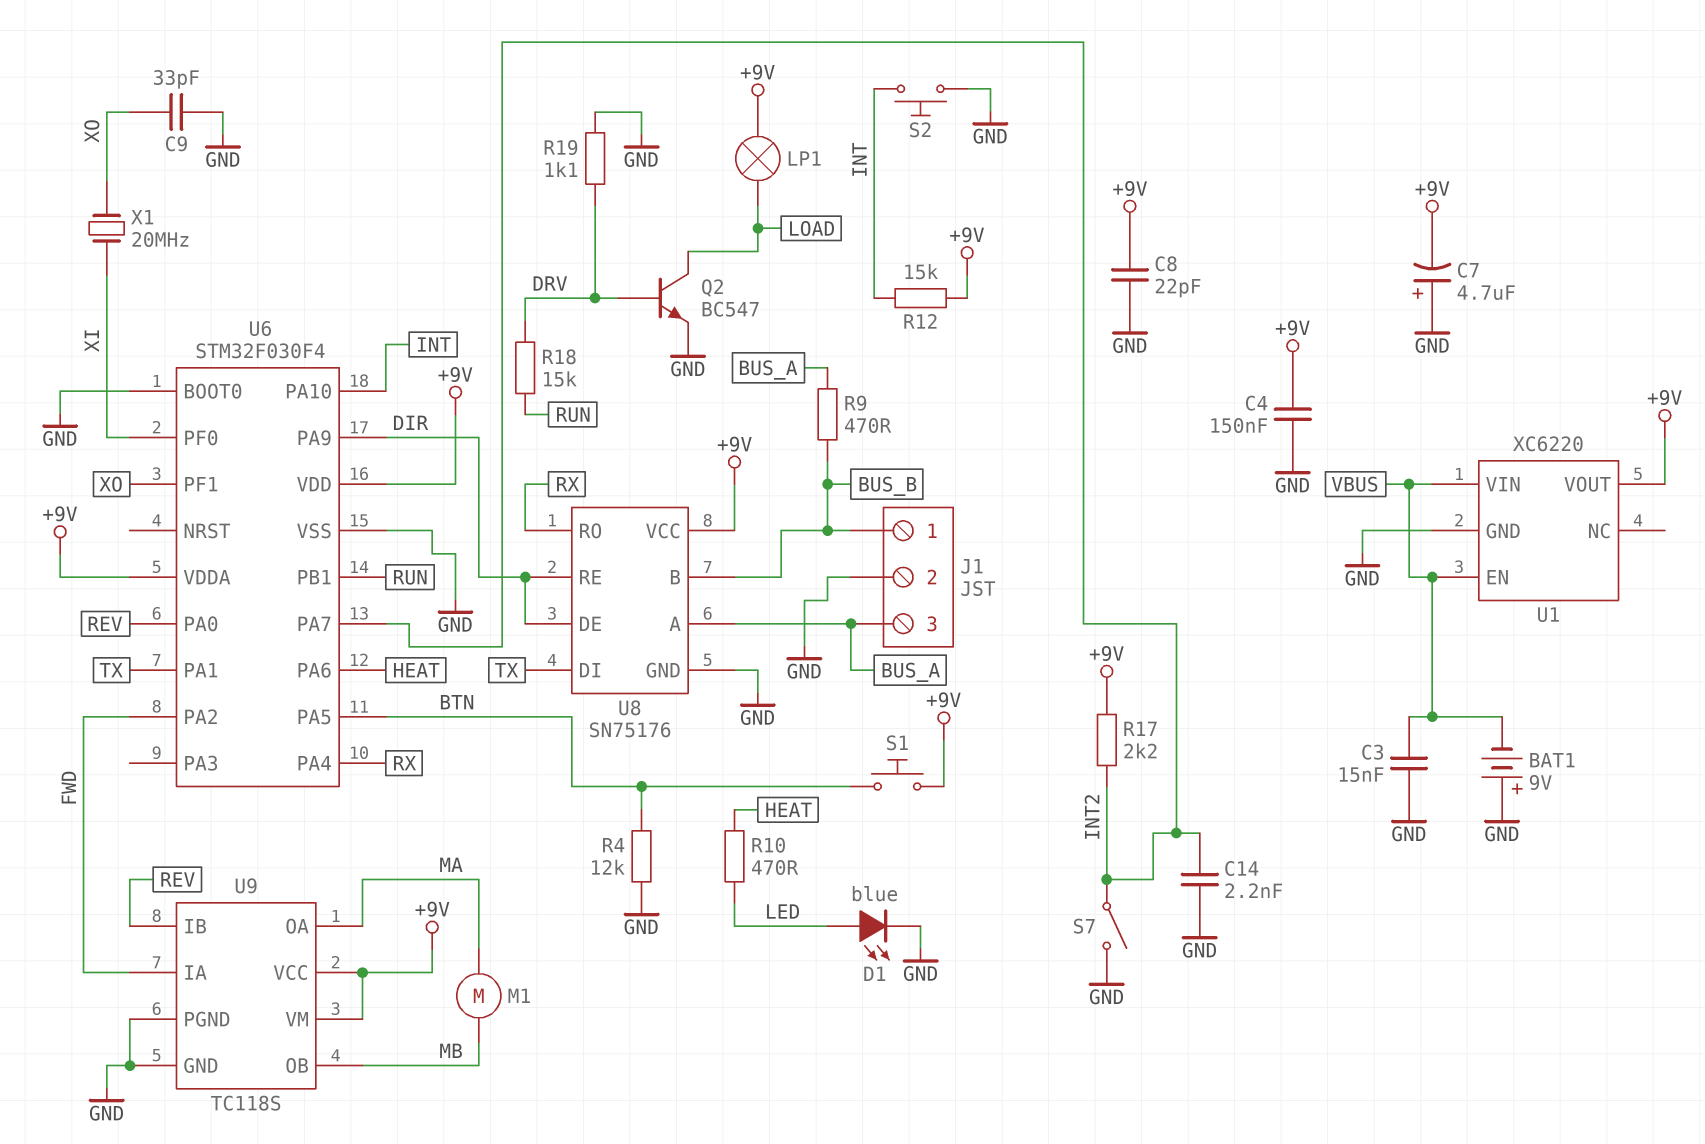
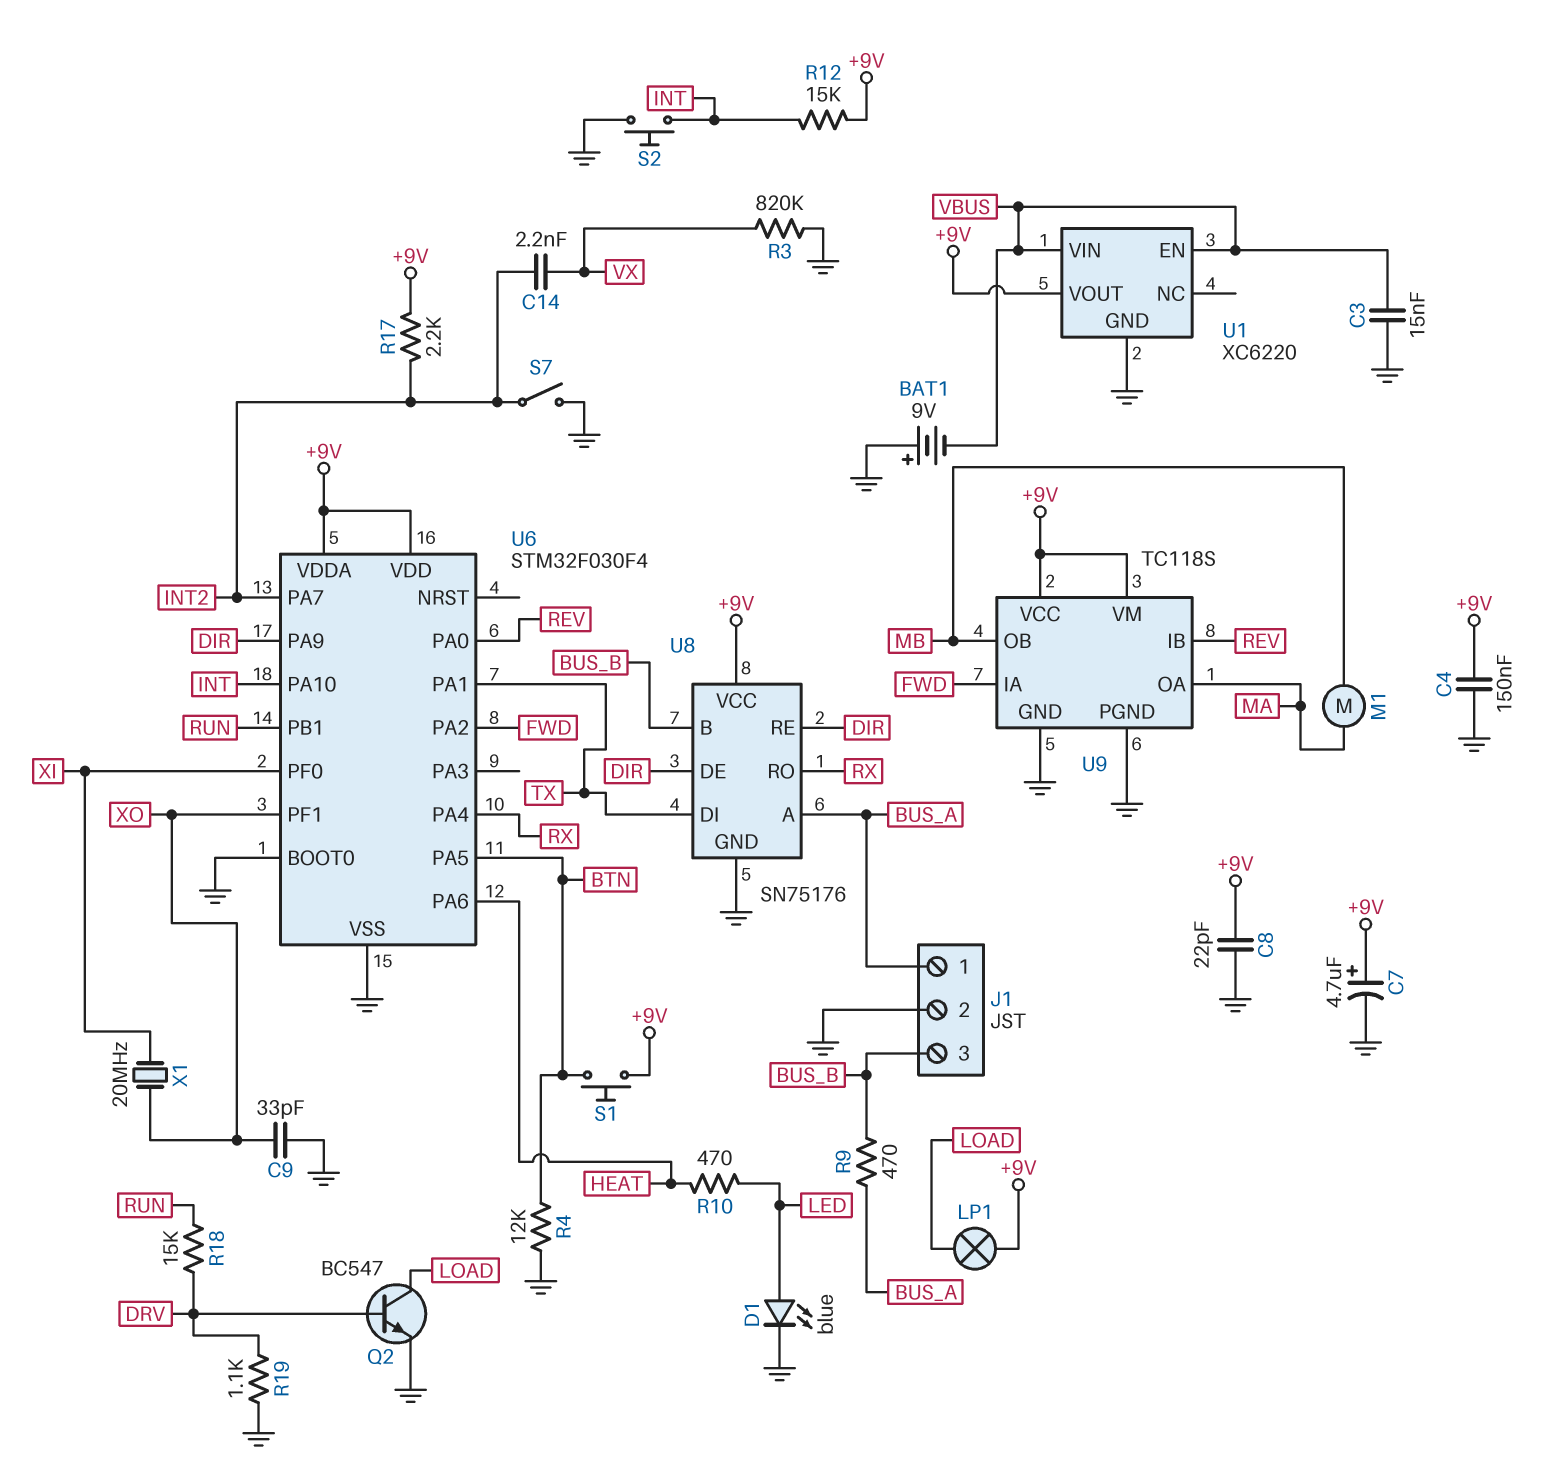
C7: 4.7uF (plus GND, minus +9V) -> 4.7uF (plus +9V, minus GND)
C14: 2.2nF (GND, INT2) -> 2.2nF (INT2, VX)
J1 pin 1: BUS_B -> BUS_A
J1 pin 3: BUS_A -> BUS_B
R3: none -> 820k (GND, VX)

